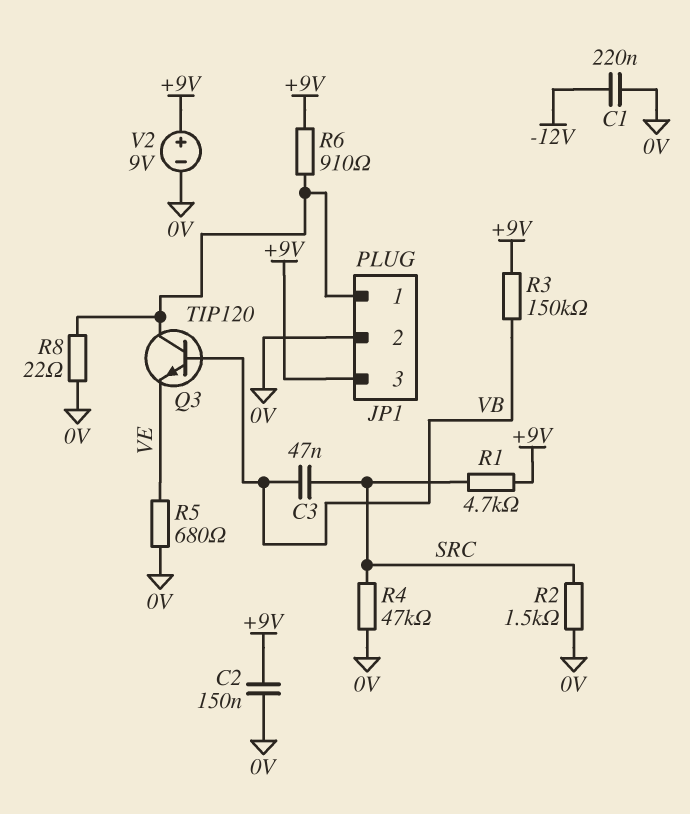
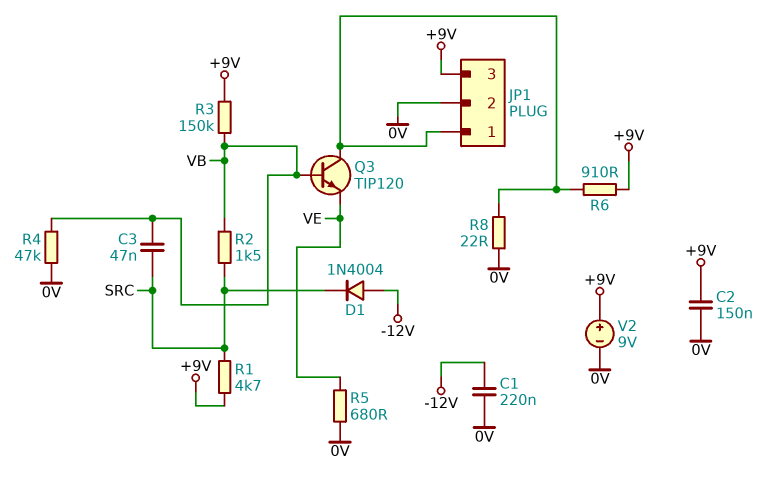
D1: none -> diode 1N4004 (A -12V, K SRC)
R2: 1.5k (0V, SRC) -> 1.5k (SRC, VB)
R4: 47k (0V, SRC) -> 47k (0V, VB)

